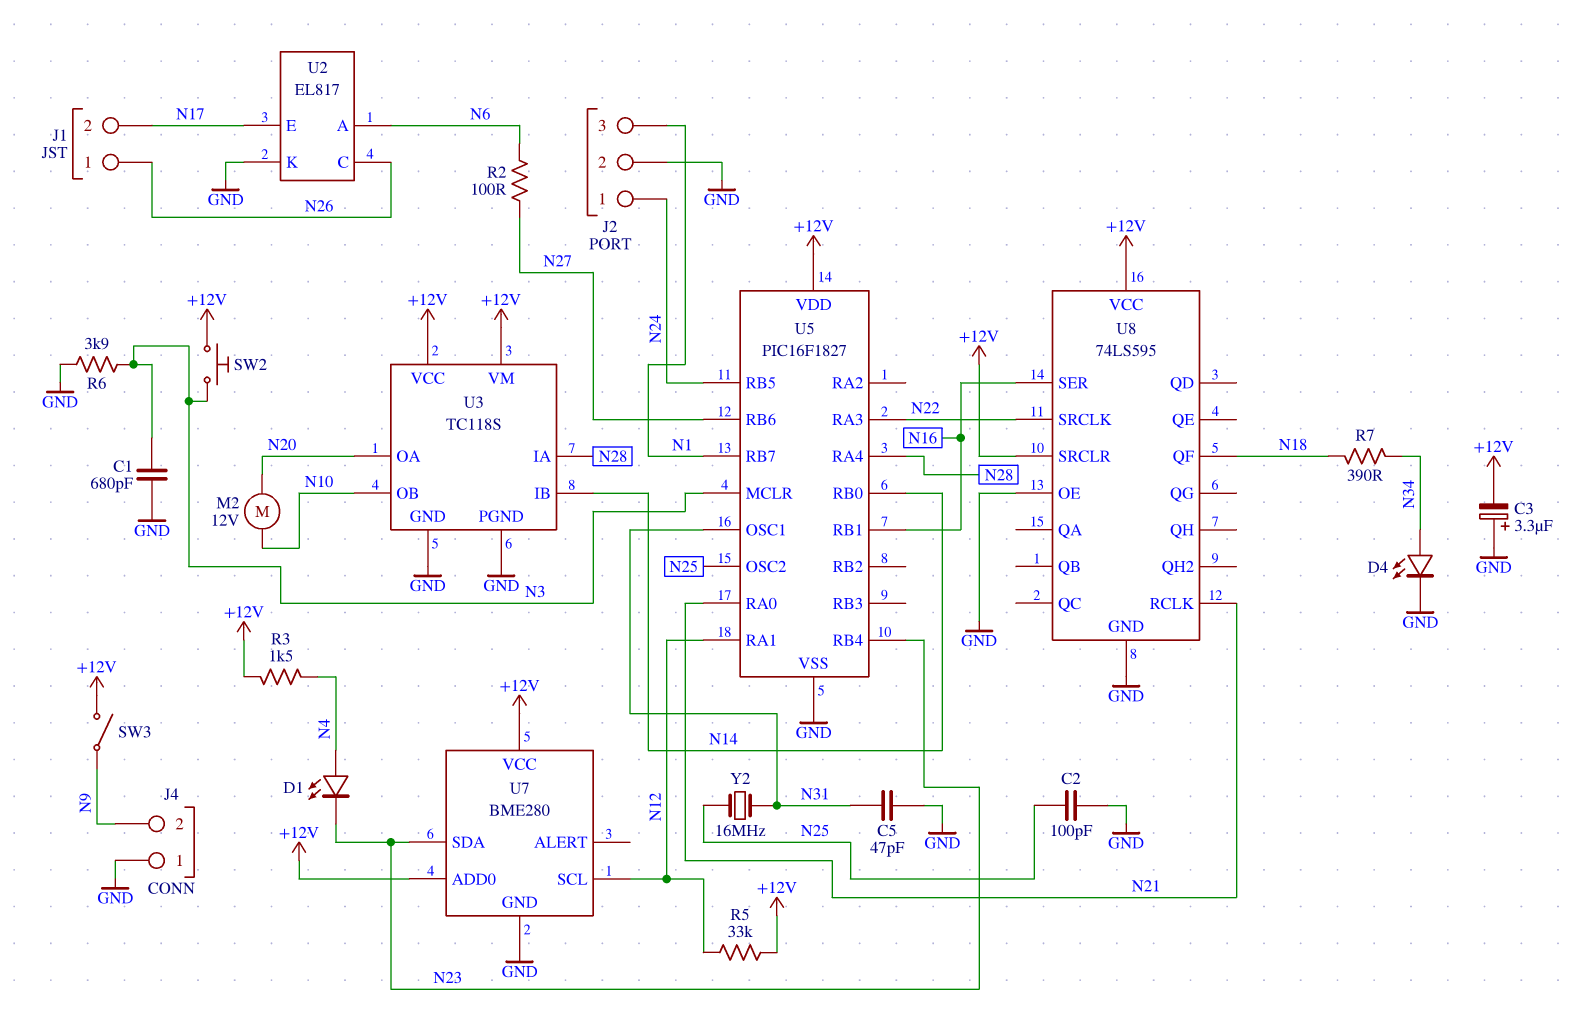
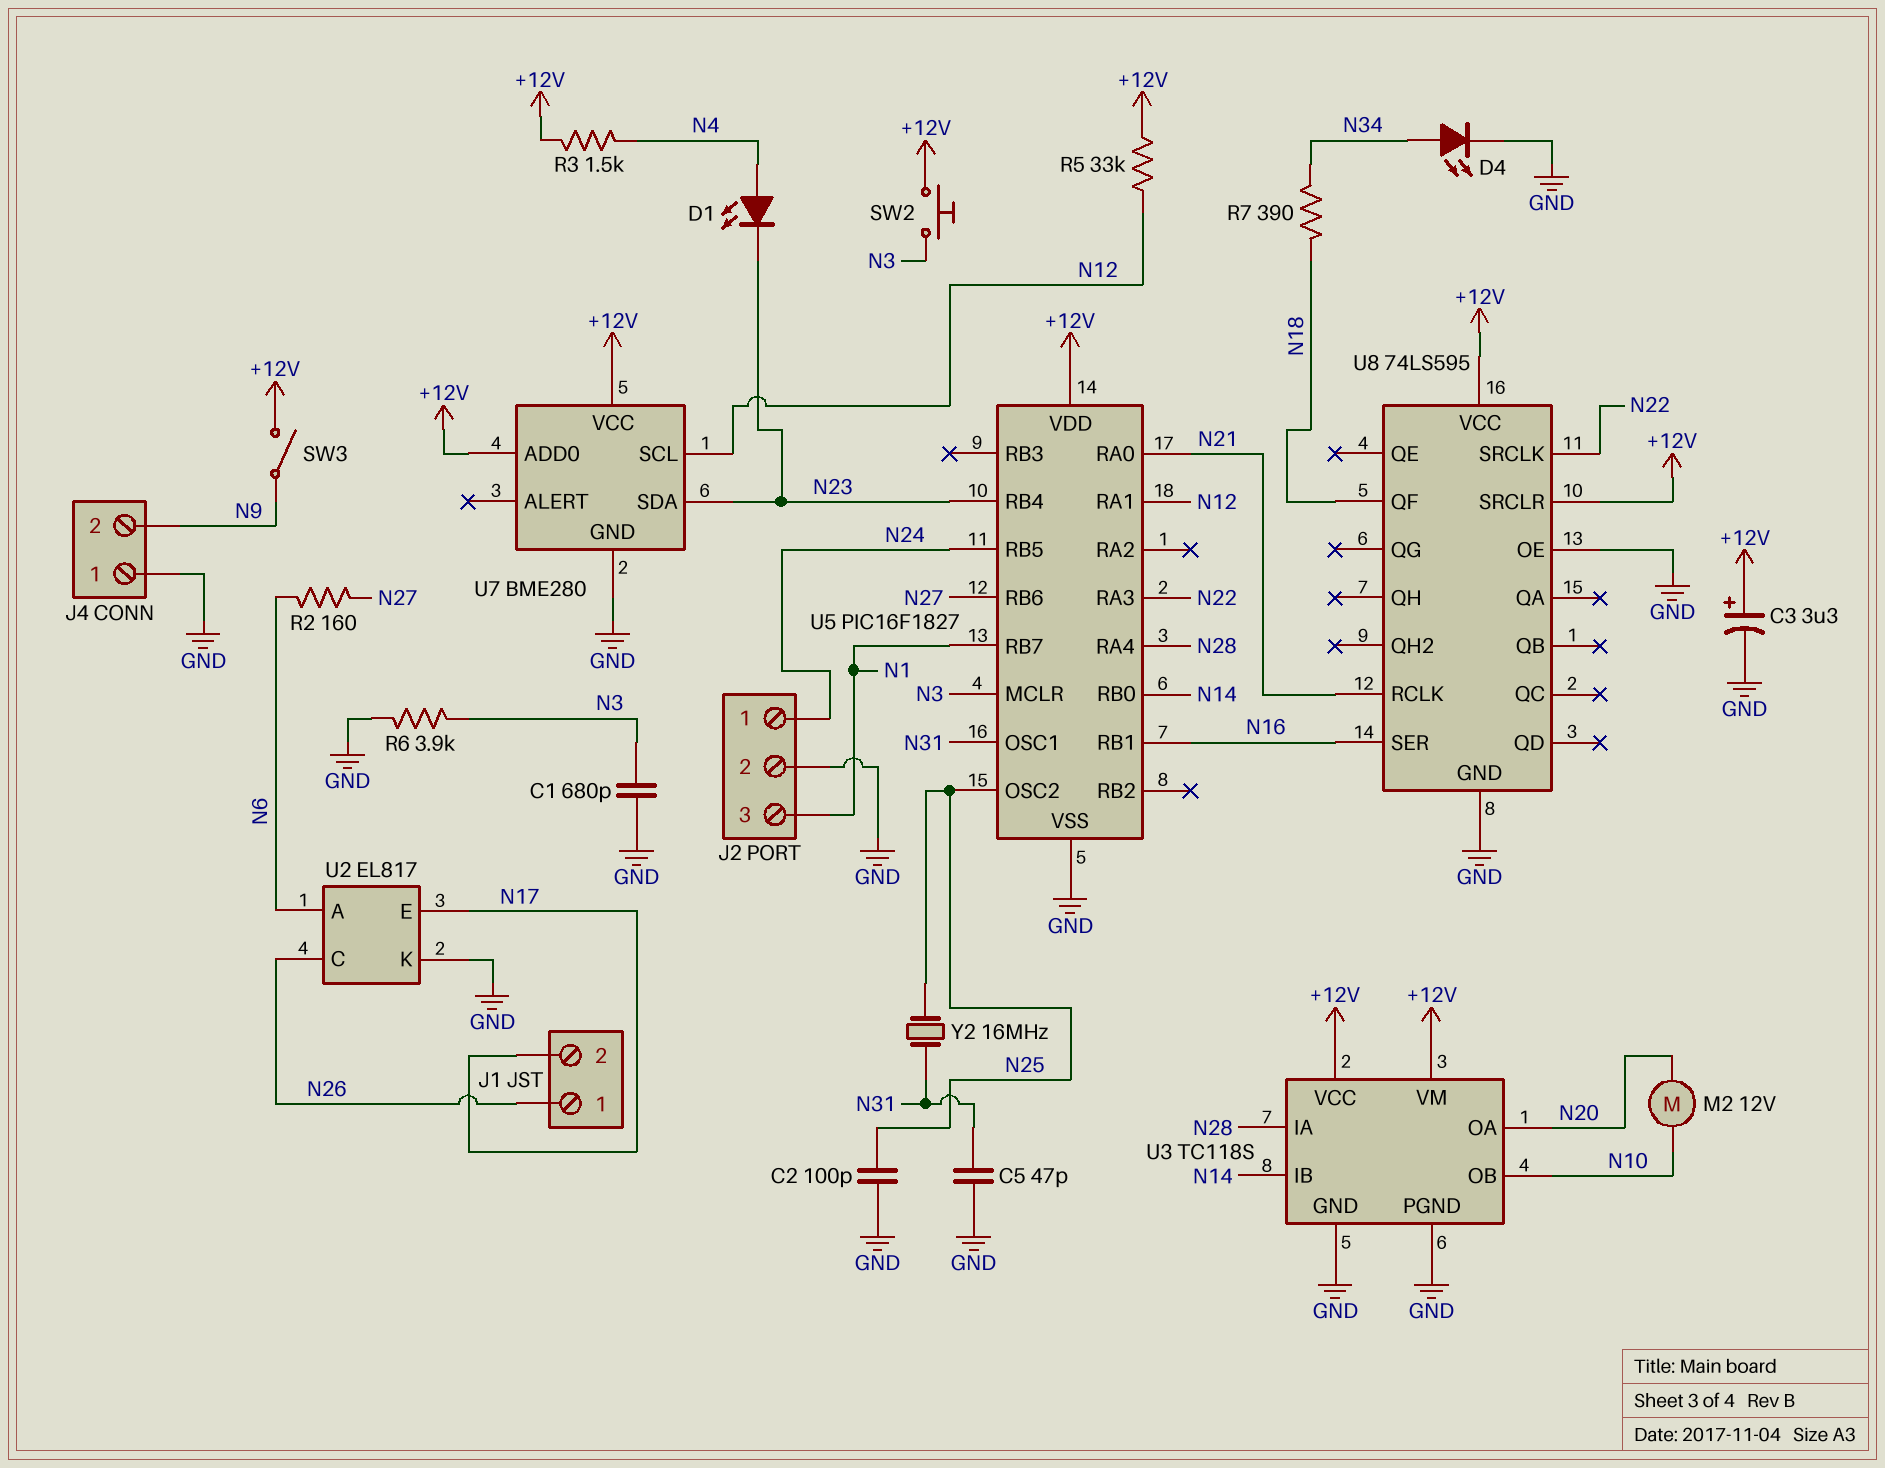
C3: 3.3uF (plus GND, minus +12V) -> 3.3uF (plus +12V, minus GND)
R2: 100 (N6, N27) -> 160 (N6, N27)

